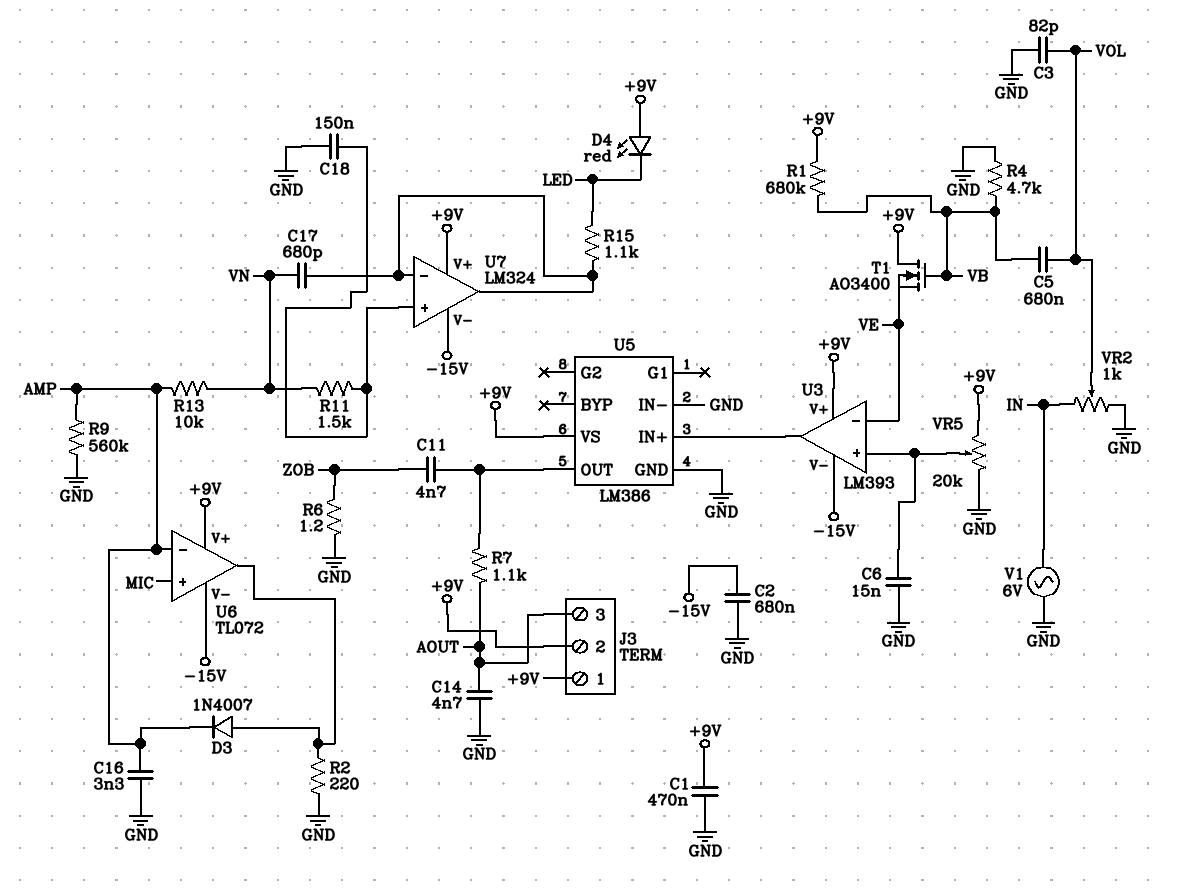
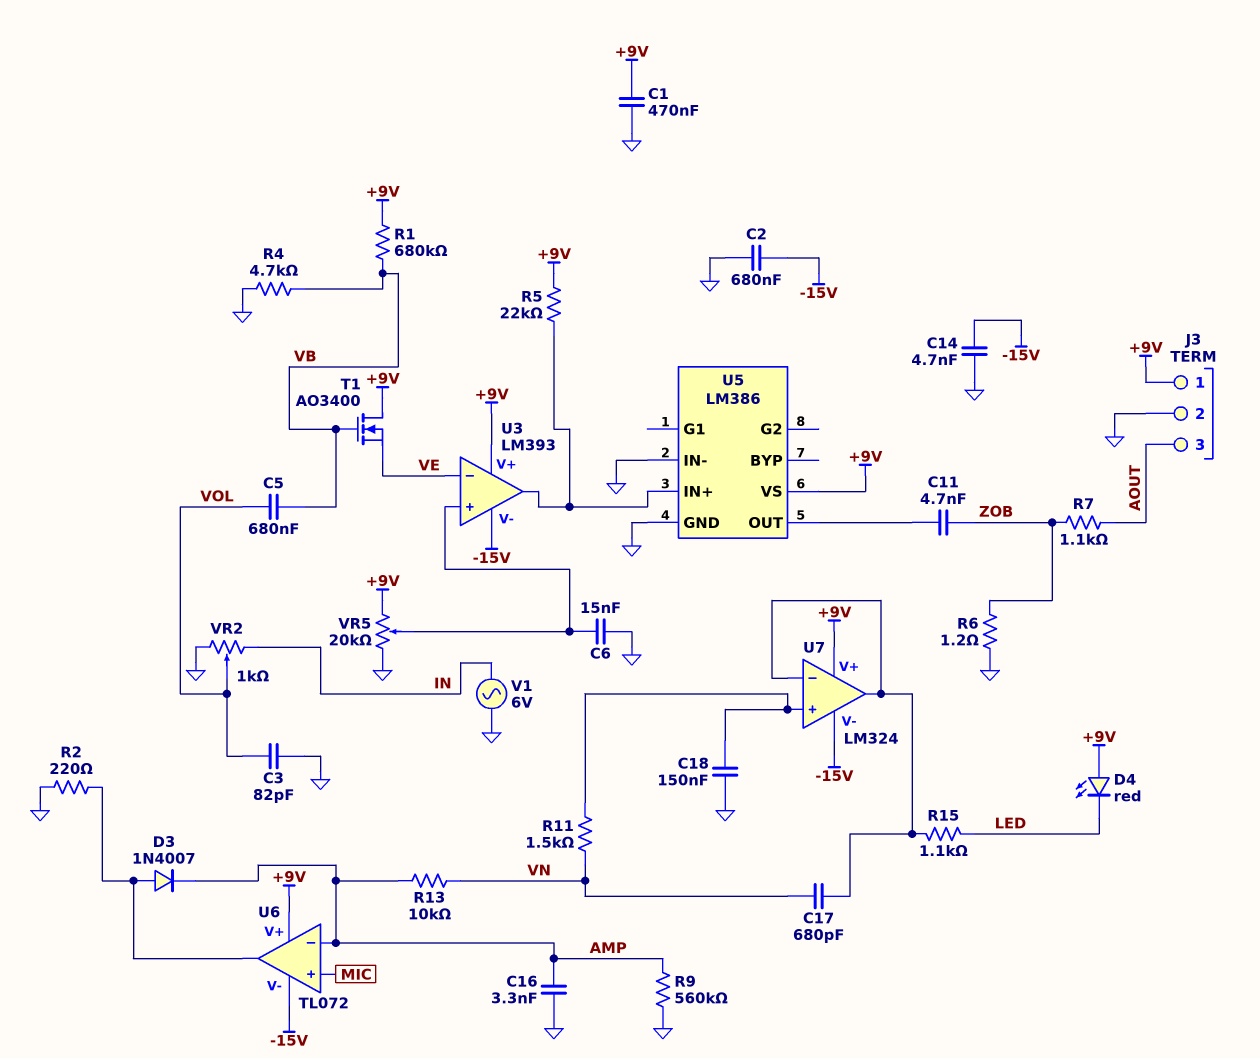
C14: 4.7nF (AOUT, GND) -> 4.7nF (-15V, GND)
J3 pin 2: +9V -> GND
R5: none -> 22k (+9V, U3/out)
R7: 1.1k (AOUT, U5/OUT) -> 1.1k (AOUT, ZOB)

